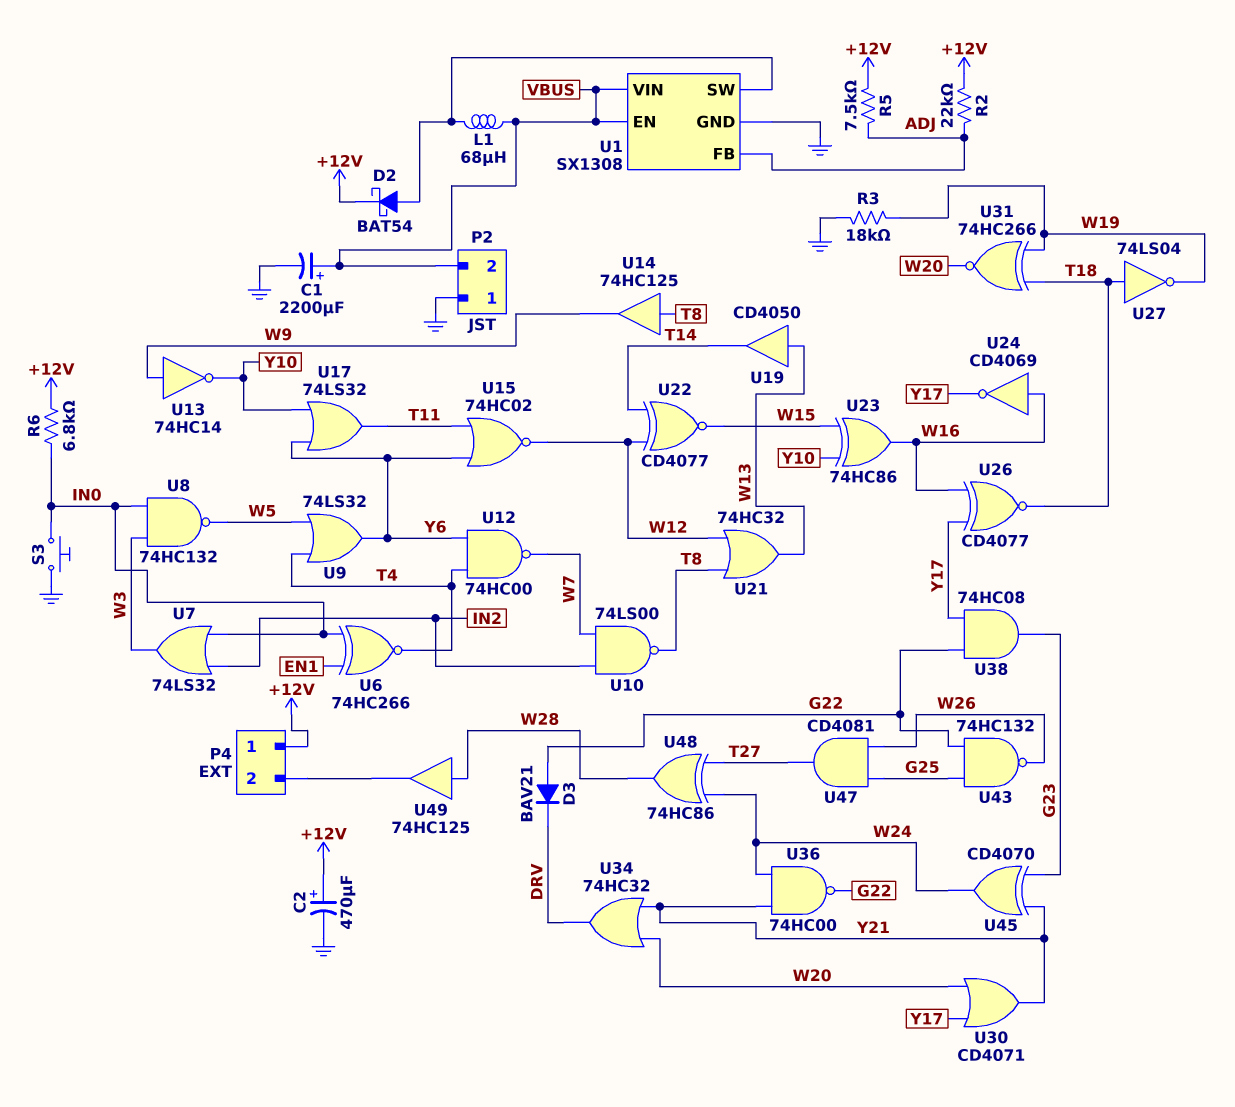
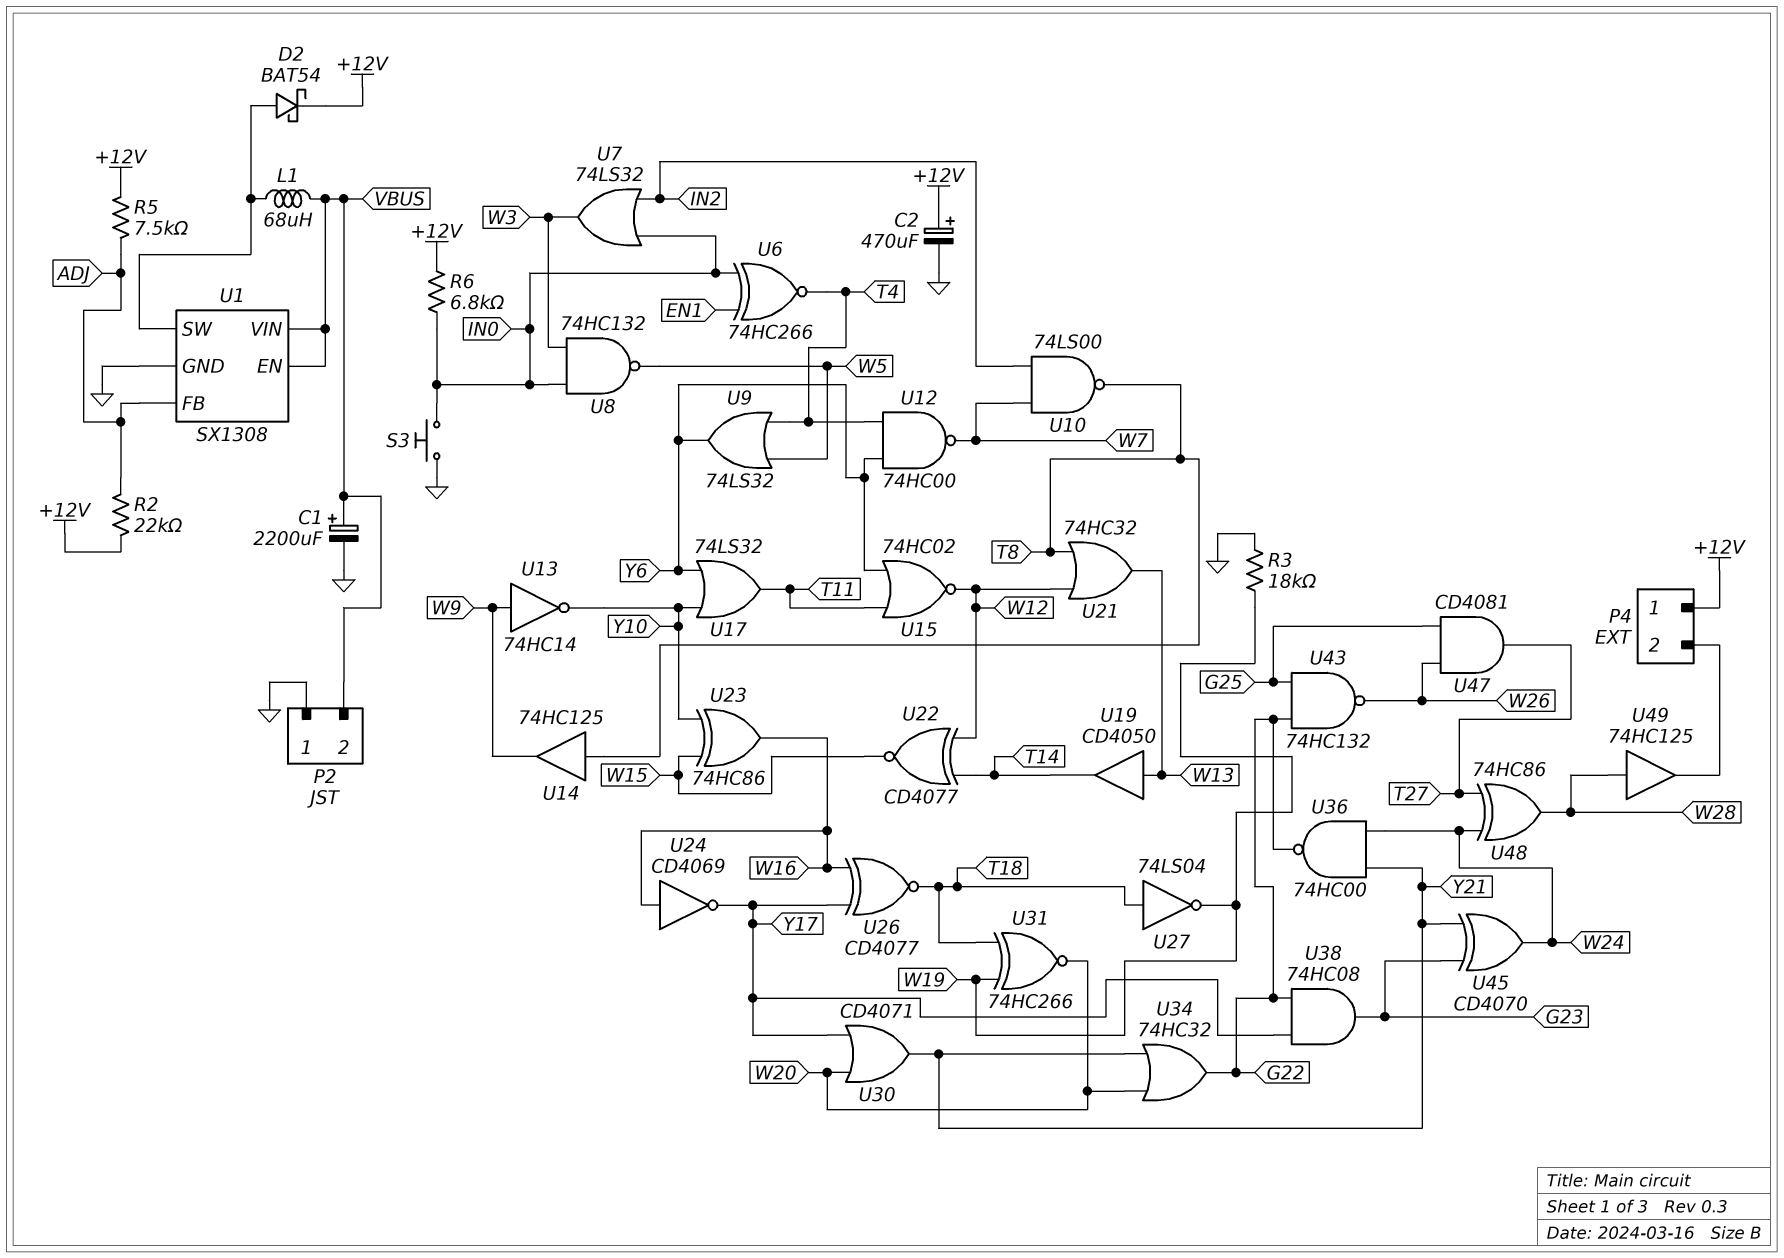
D3: diode BAV21 (A G22, K DRV) -> none
U34: OR 74HC32 (in W20, in Y21, out DRV) -> OR 74HC32 (in W20, in Y21, out G22)

